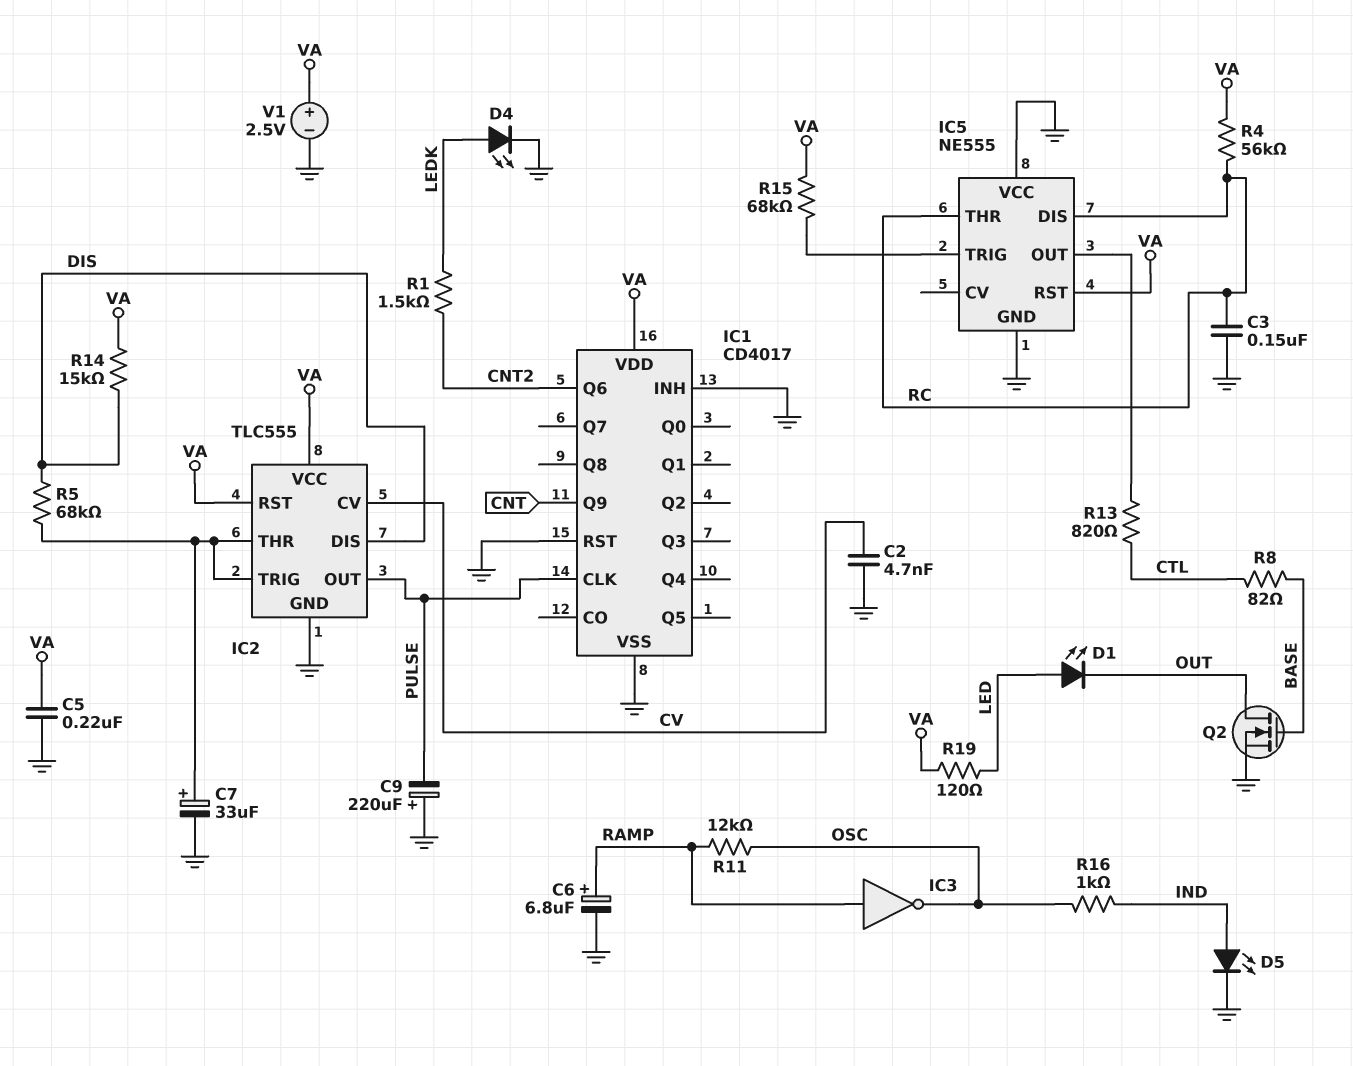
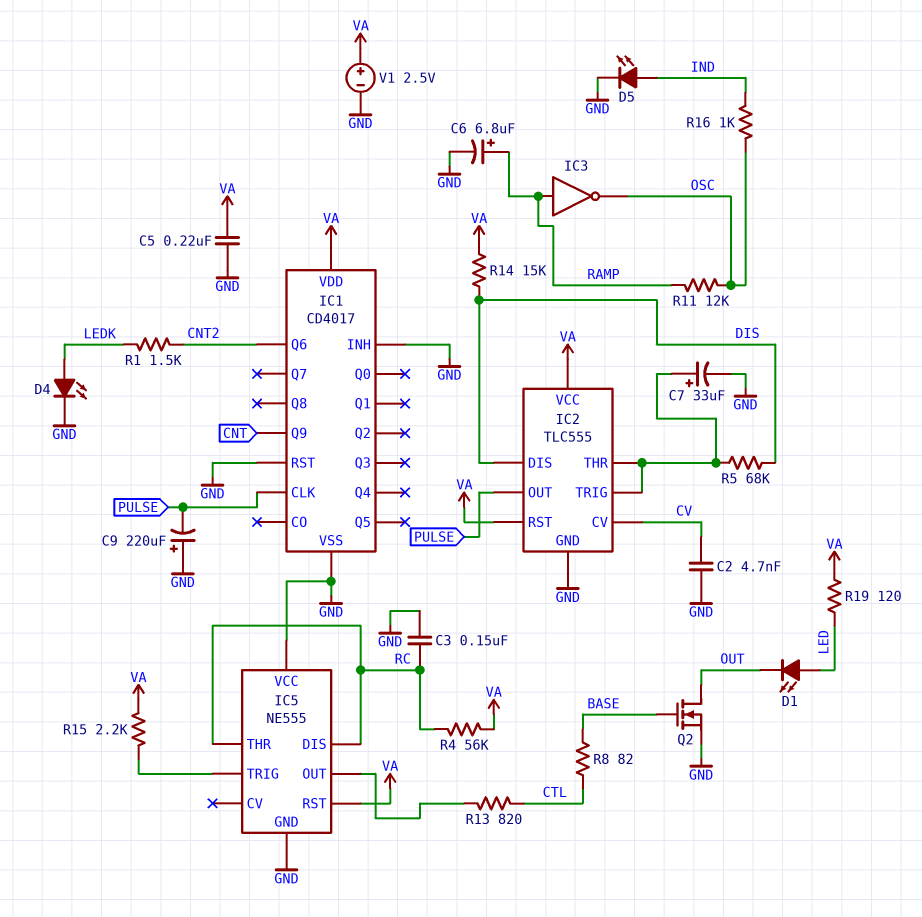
R15: 68k (IC5/TRIG, VA) -> 2.2k (IC5/TRIG, VA)

